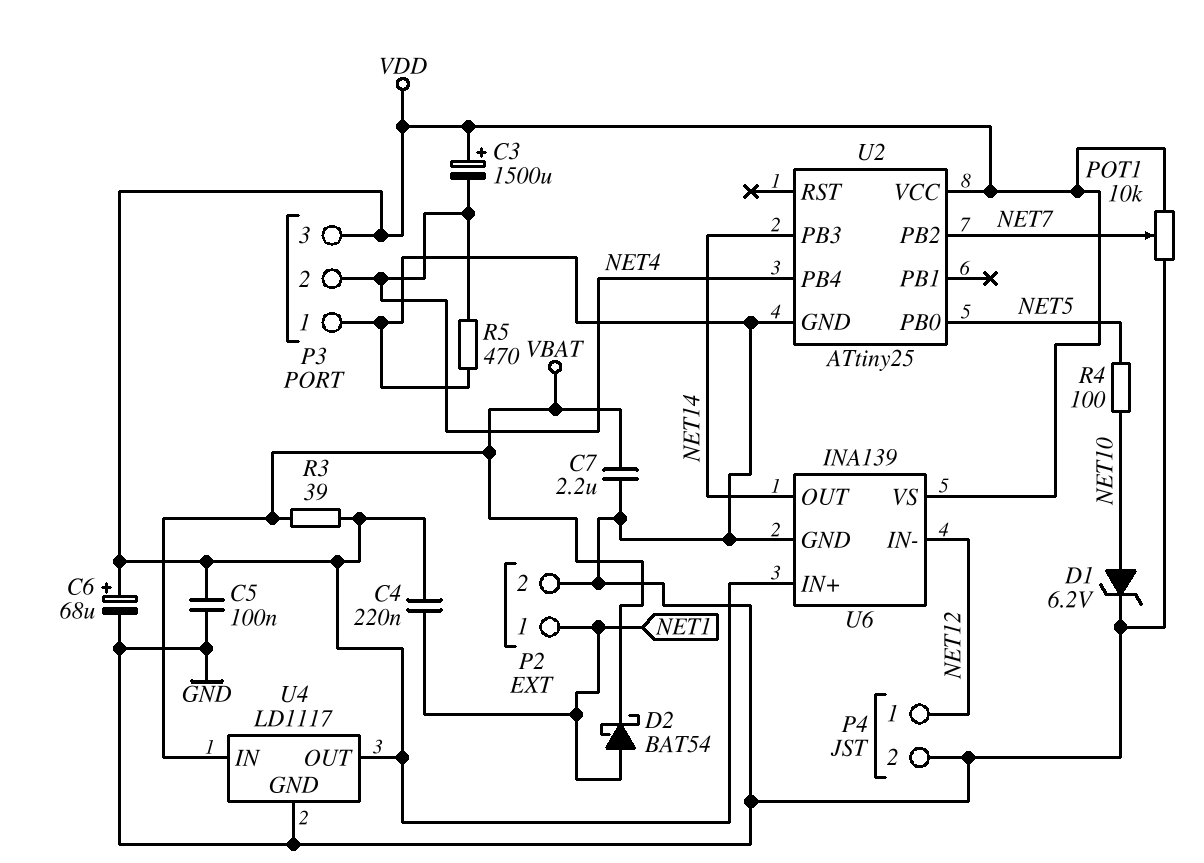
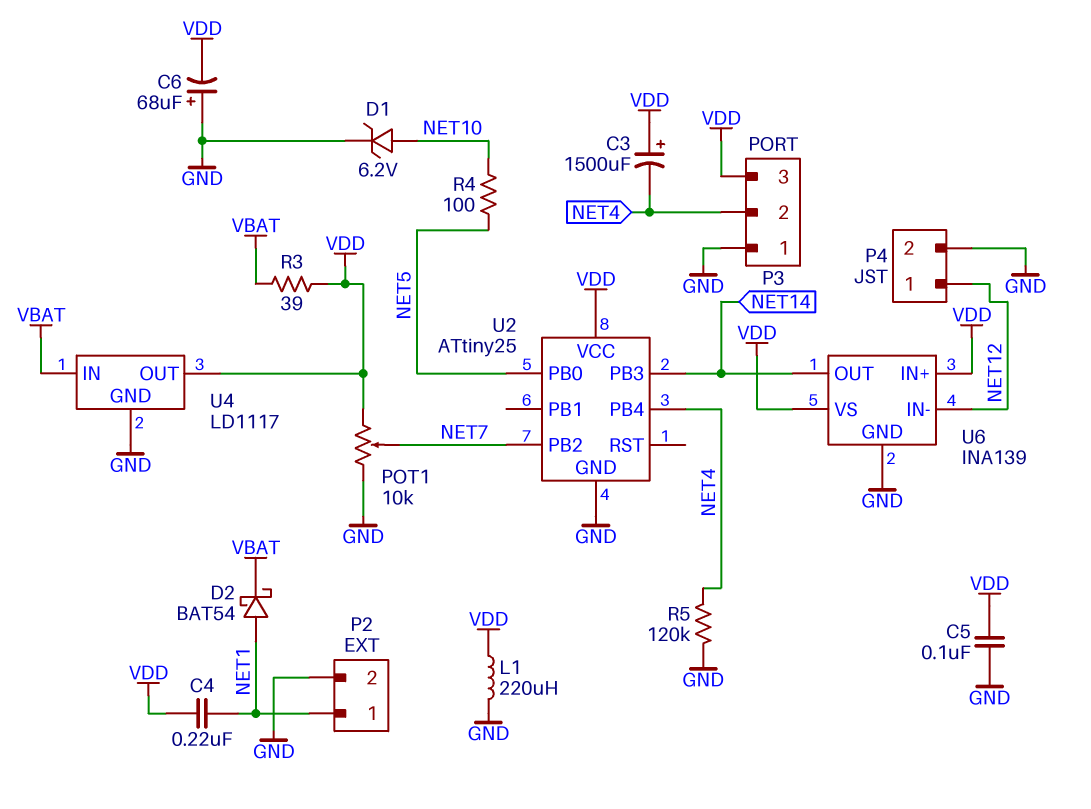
C6: 68uF (plus VDD, minus GND) -> 68uF (plus GND, minus VDD)
C7: 2.2uF (GND, VBAT) -> none
L1: none -> 220uH (GND, VDD)
R5: 470 (GND, NET4) -> 120k (GND, NET4)

